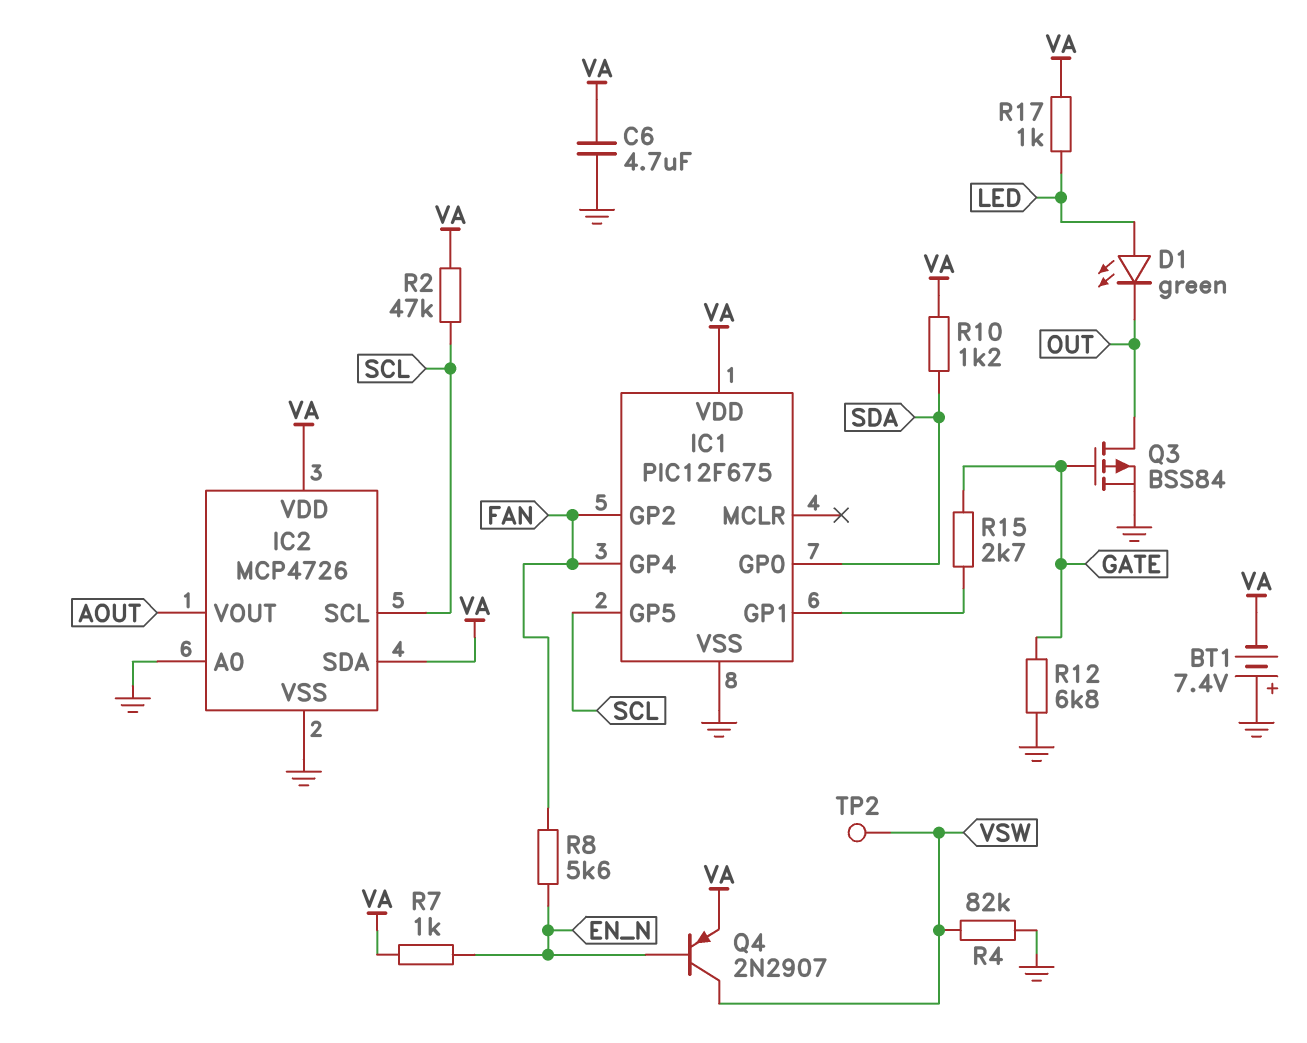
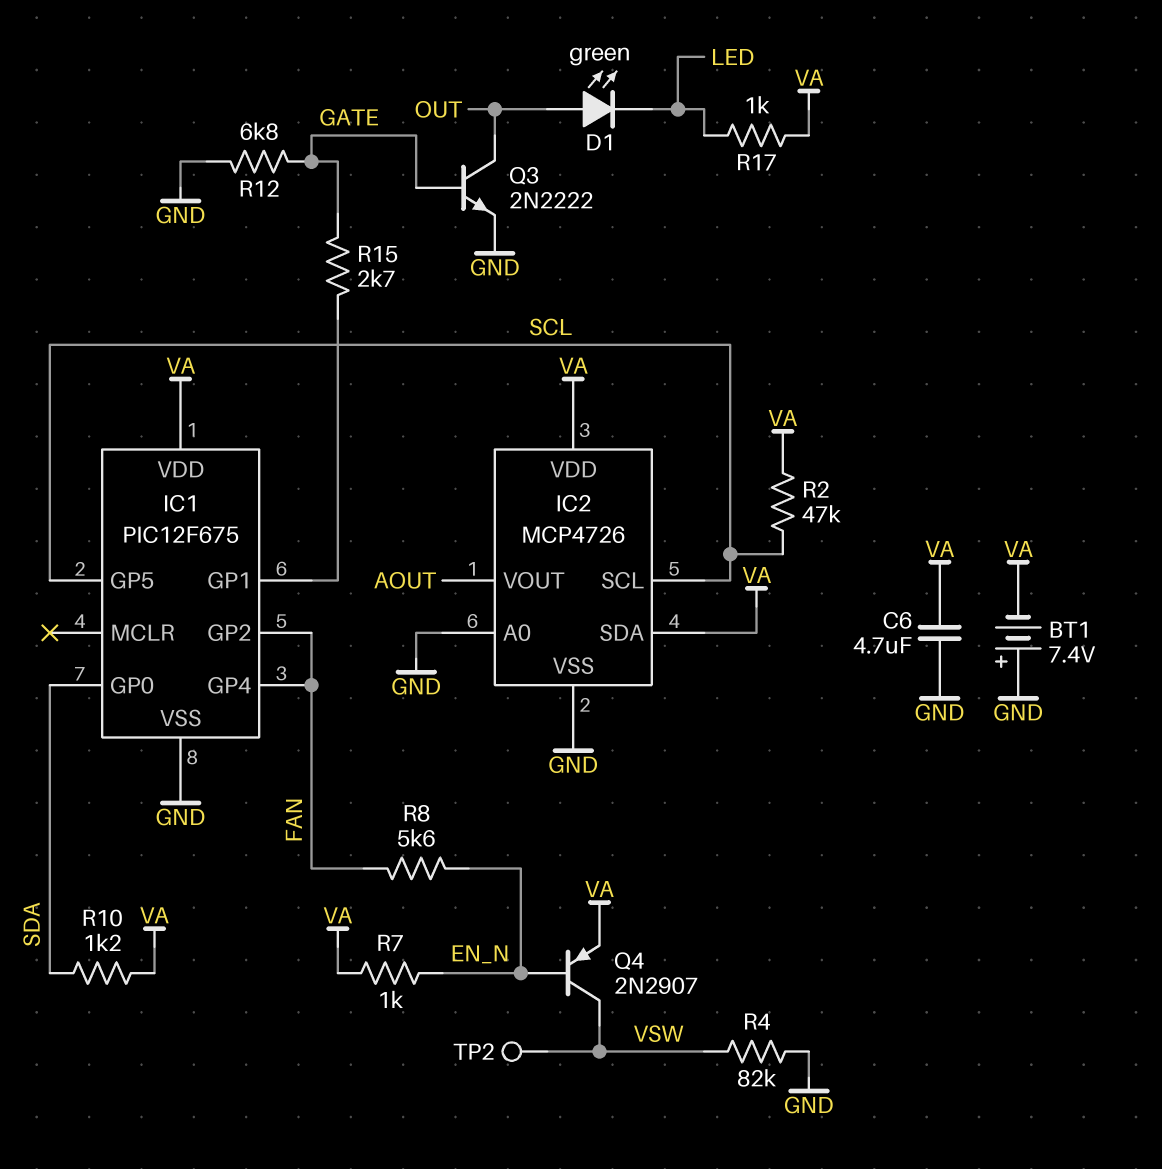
D1: LED green (A LED, K OUT) -> LED green (A OUT, K LED)
Q3: PMOS BSS84 (G GATE, D OUT, S GND) -> NPN 2N2222 (B GATE, C OUT, E GND)

